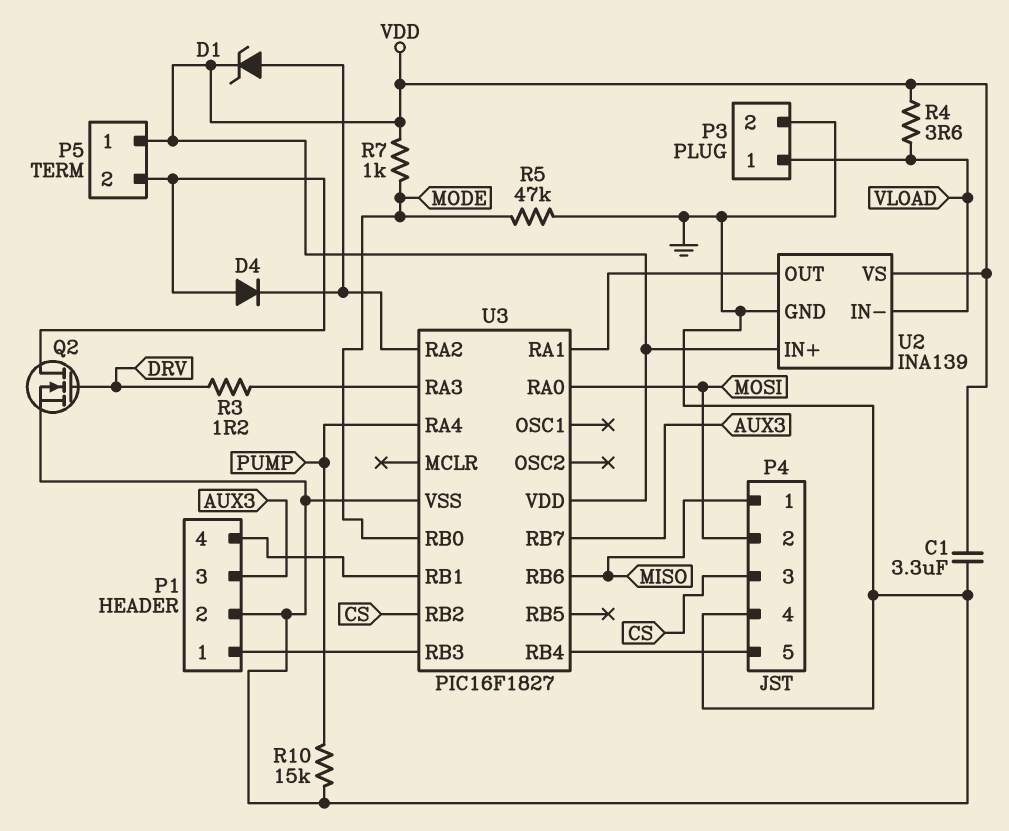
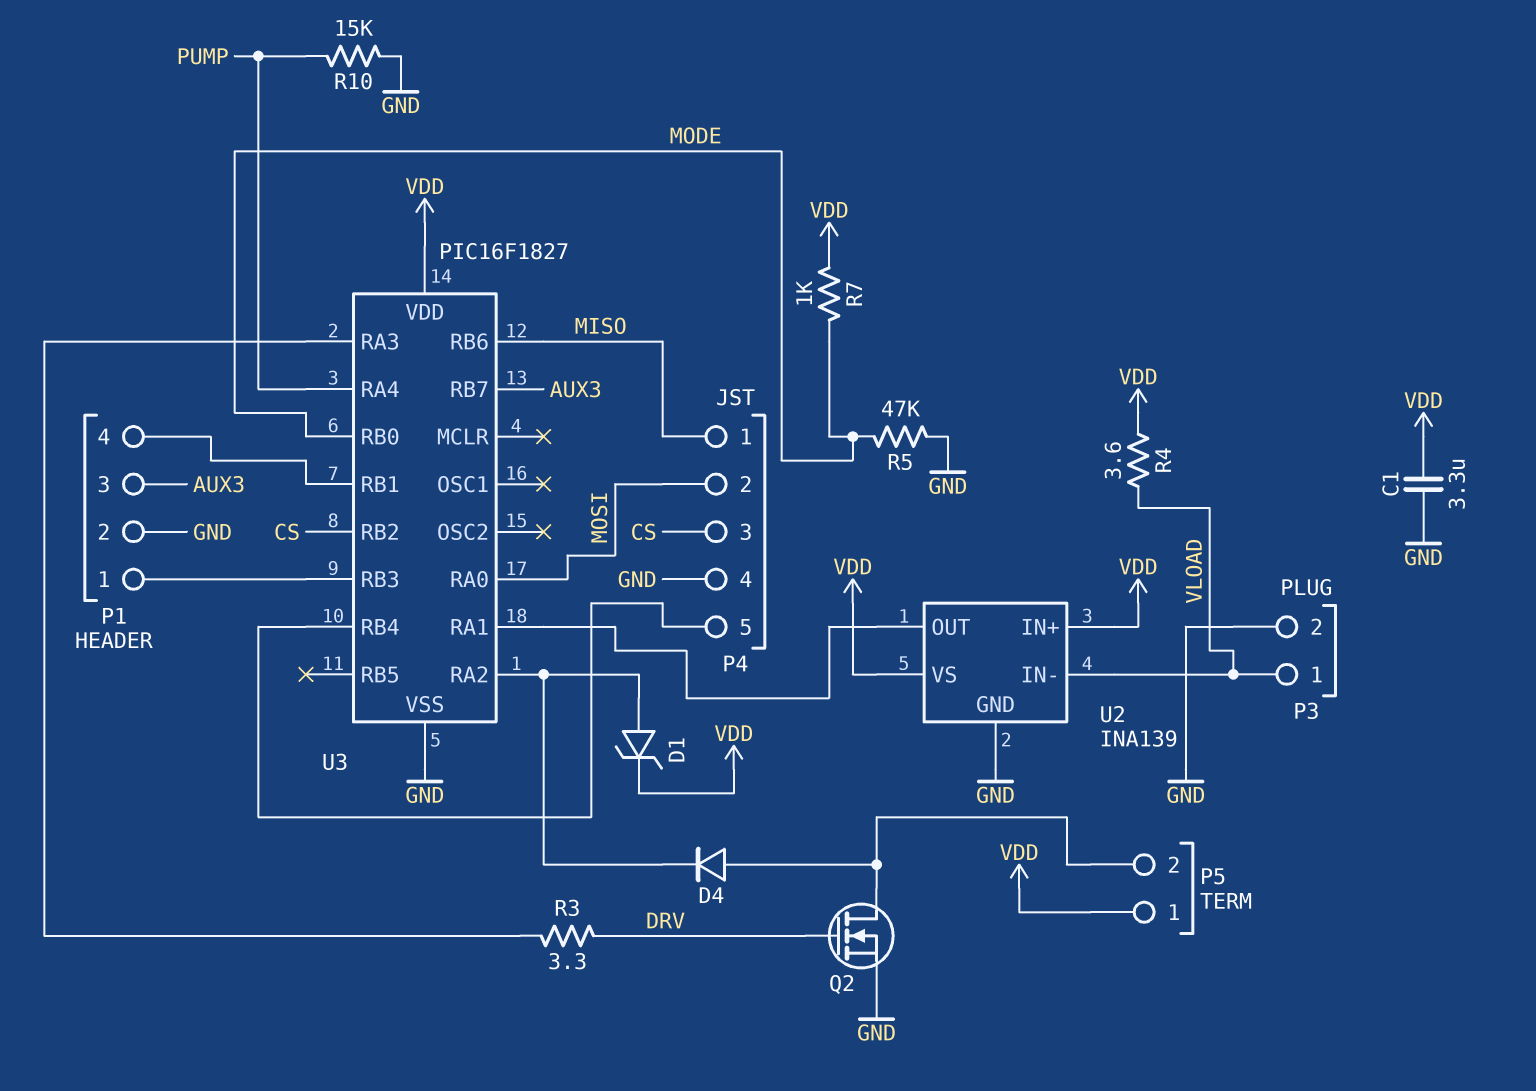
R3: 1.2 (DRV, U3/RA3) -> 3.3 (DRV, U3/RA3)

